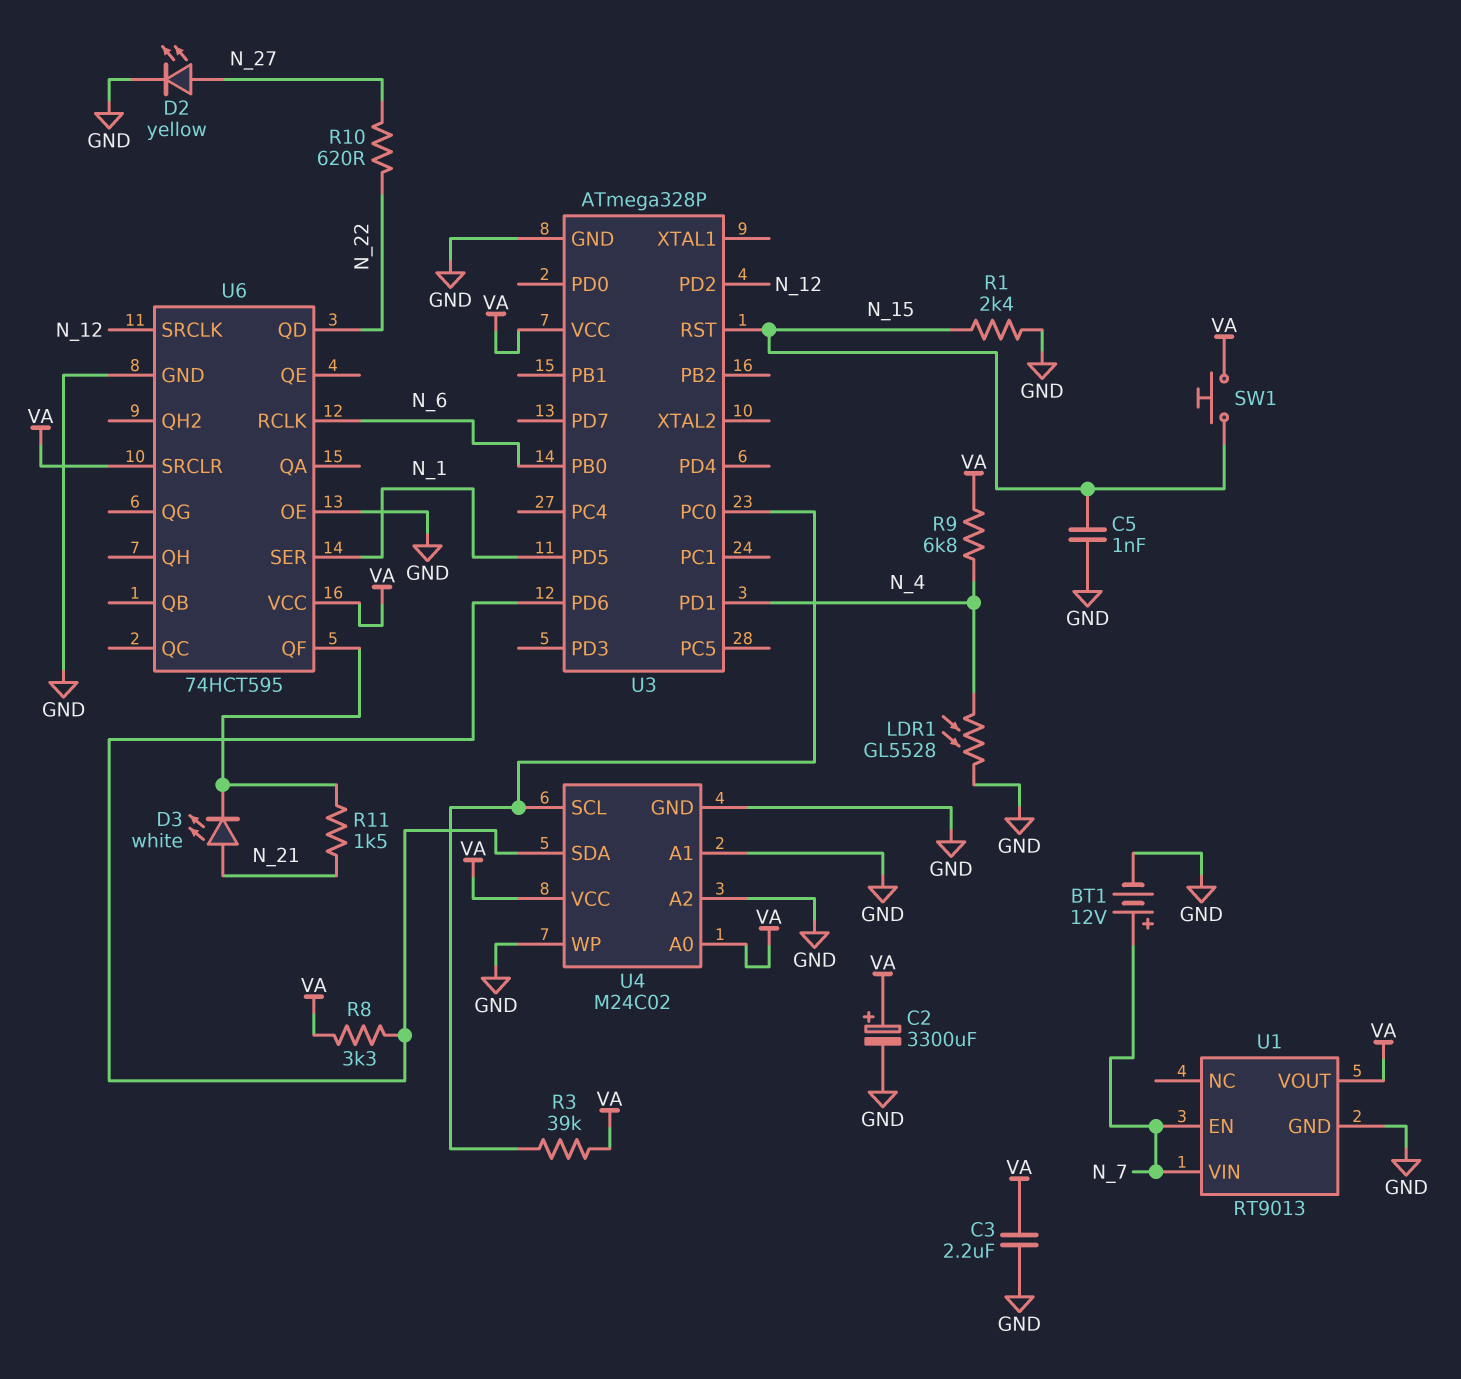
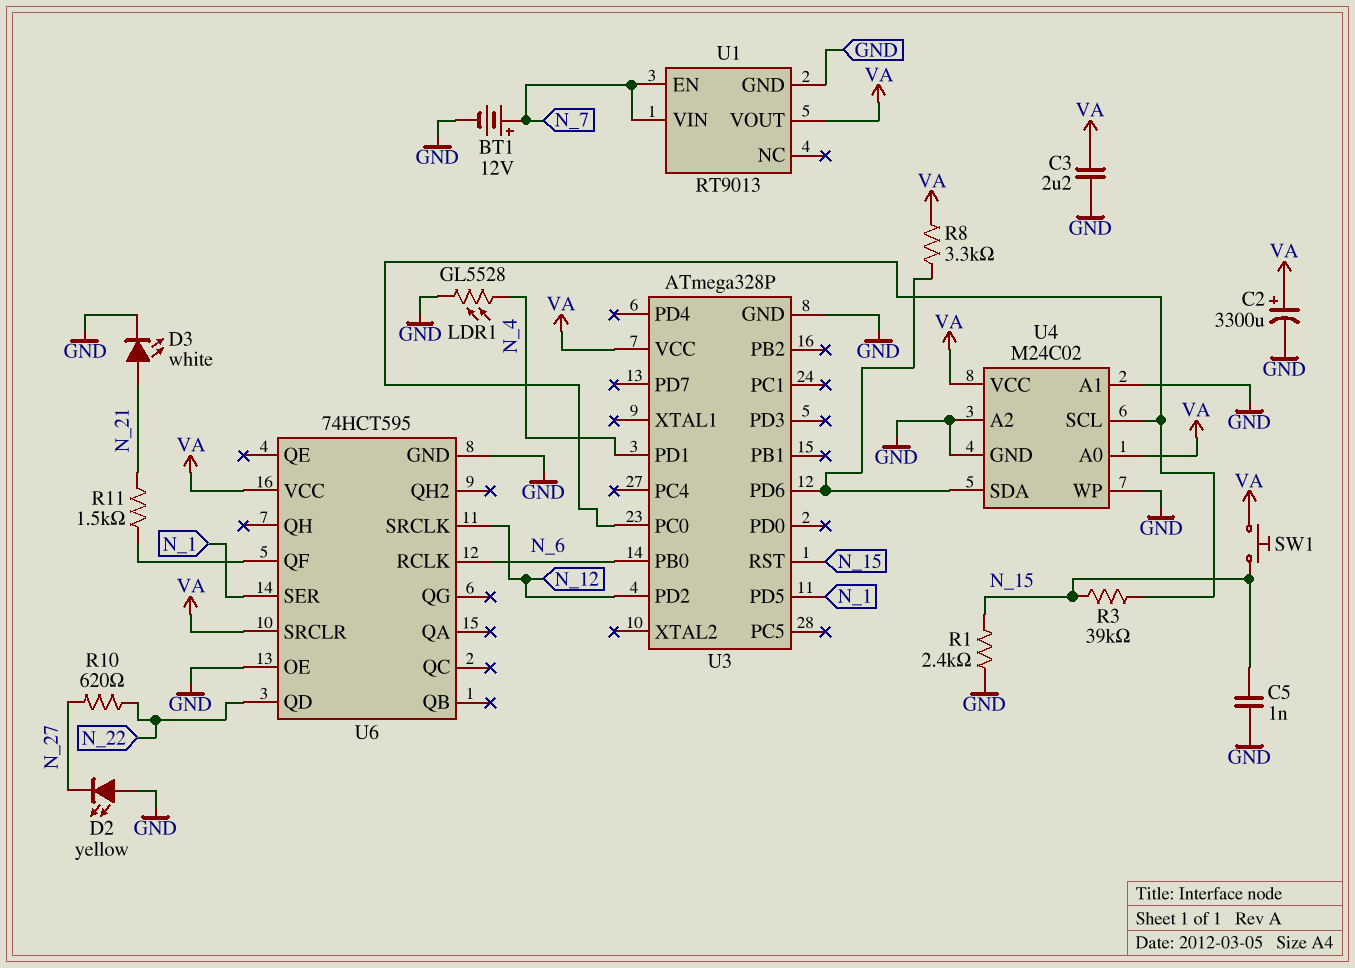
D2: LED yellow (A N_27, K GND) -> LED yellow (A GND, K N_27)
D3: LED white (A N_21, K U6/QF) -> LED white (A N_21, K GND)
R3: 39k (U3/PC0, VA) -> 39k (N_15, U3/PC0)
R9: 6.8k (N_4, VA) -> none

